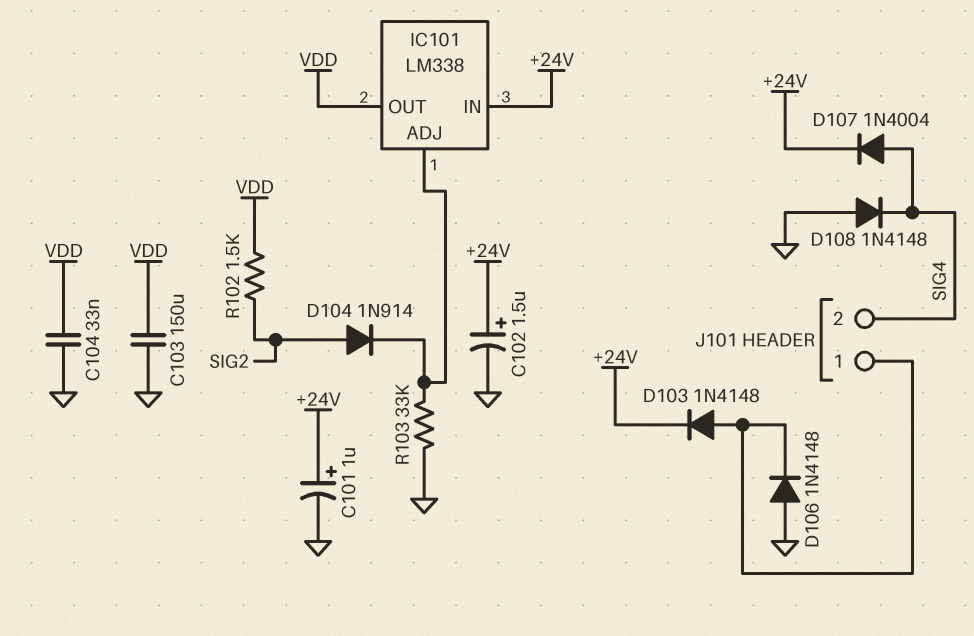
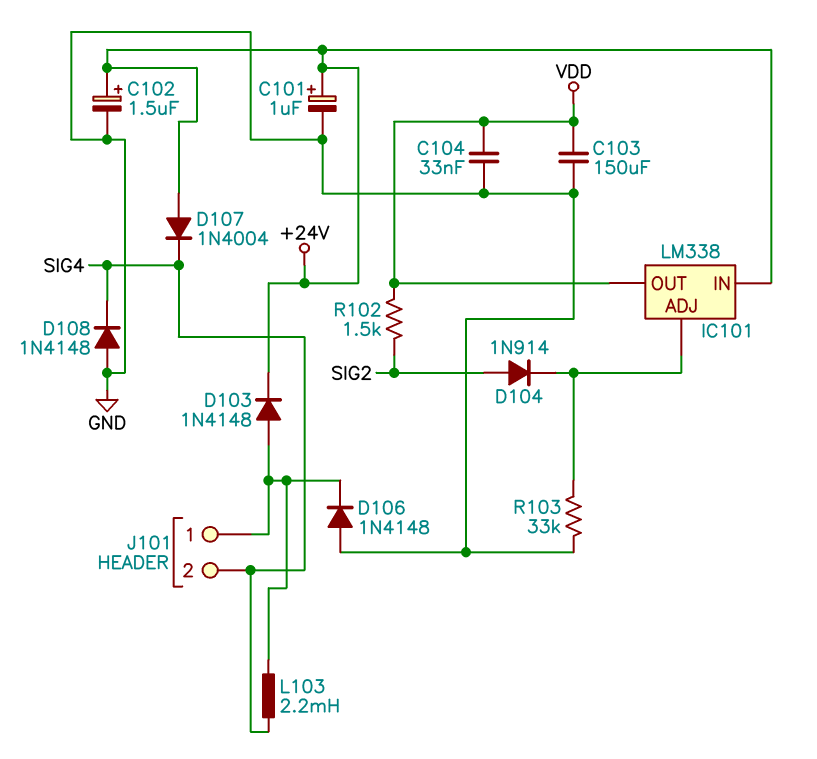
D107: diode 1N4004 (A SIG4, K +24V) -> diode 1N4004 (A +24V, K SIG4)
L103: none -> 2.2mH (J101/1, SIG4)

